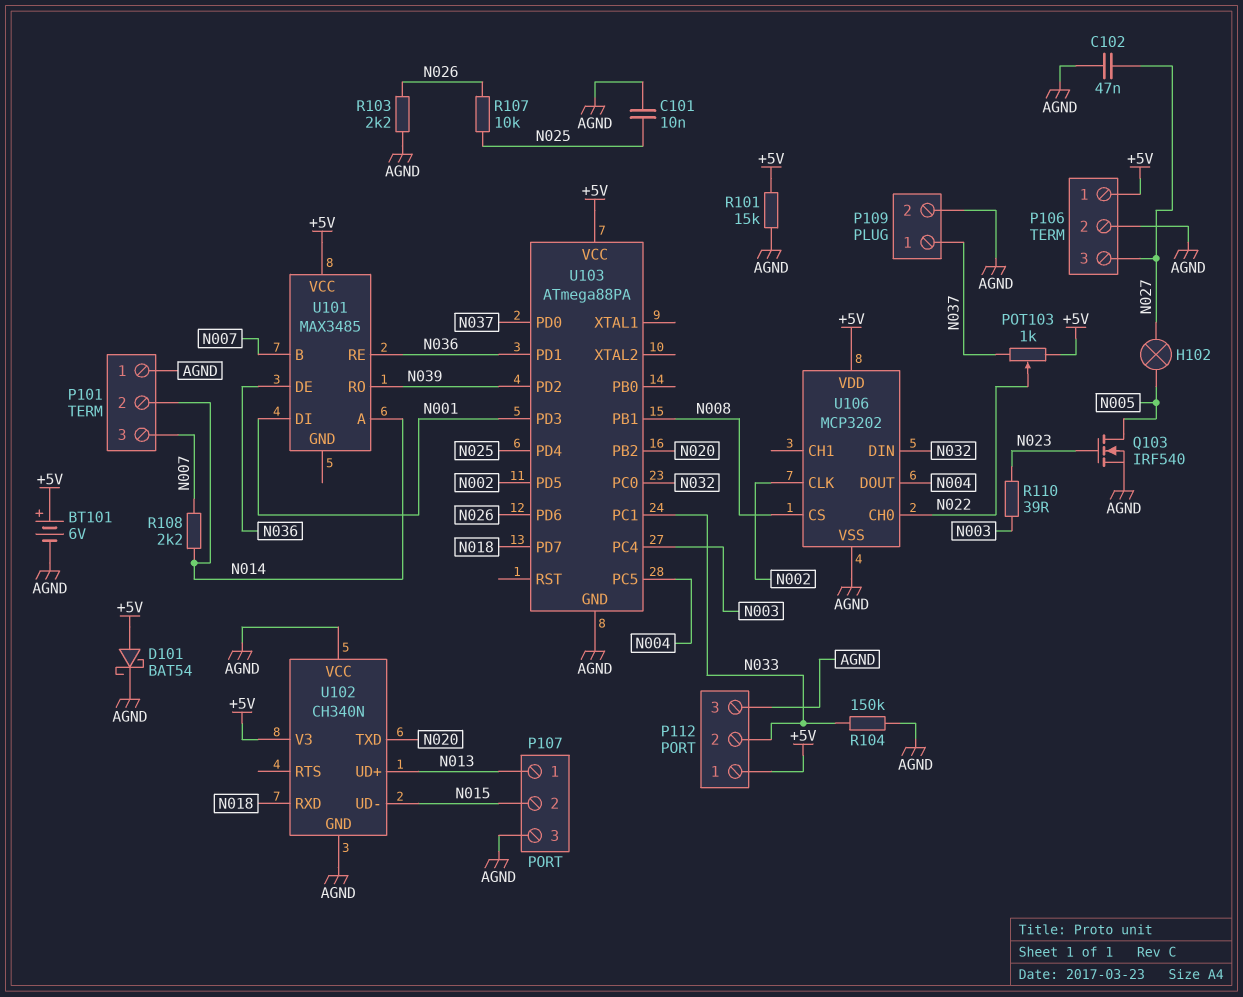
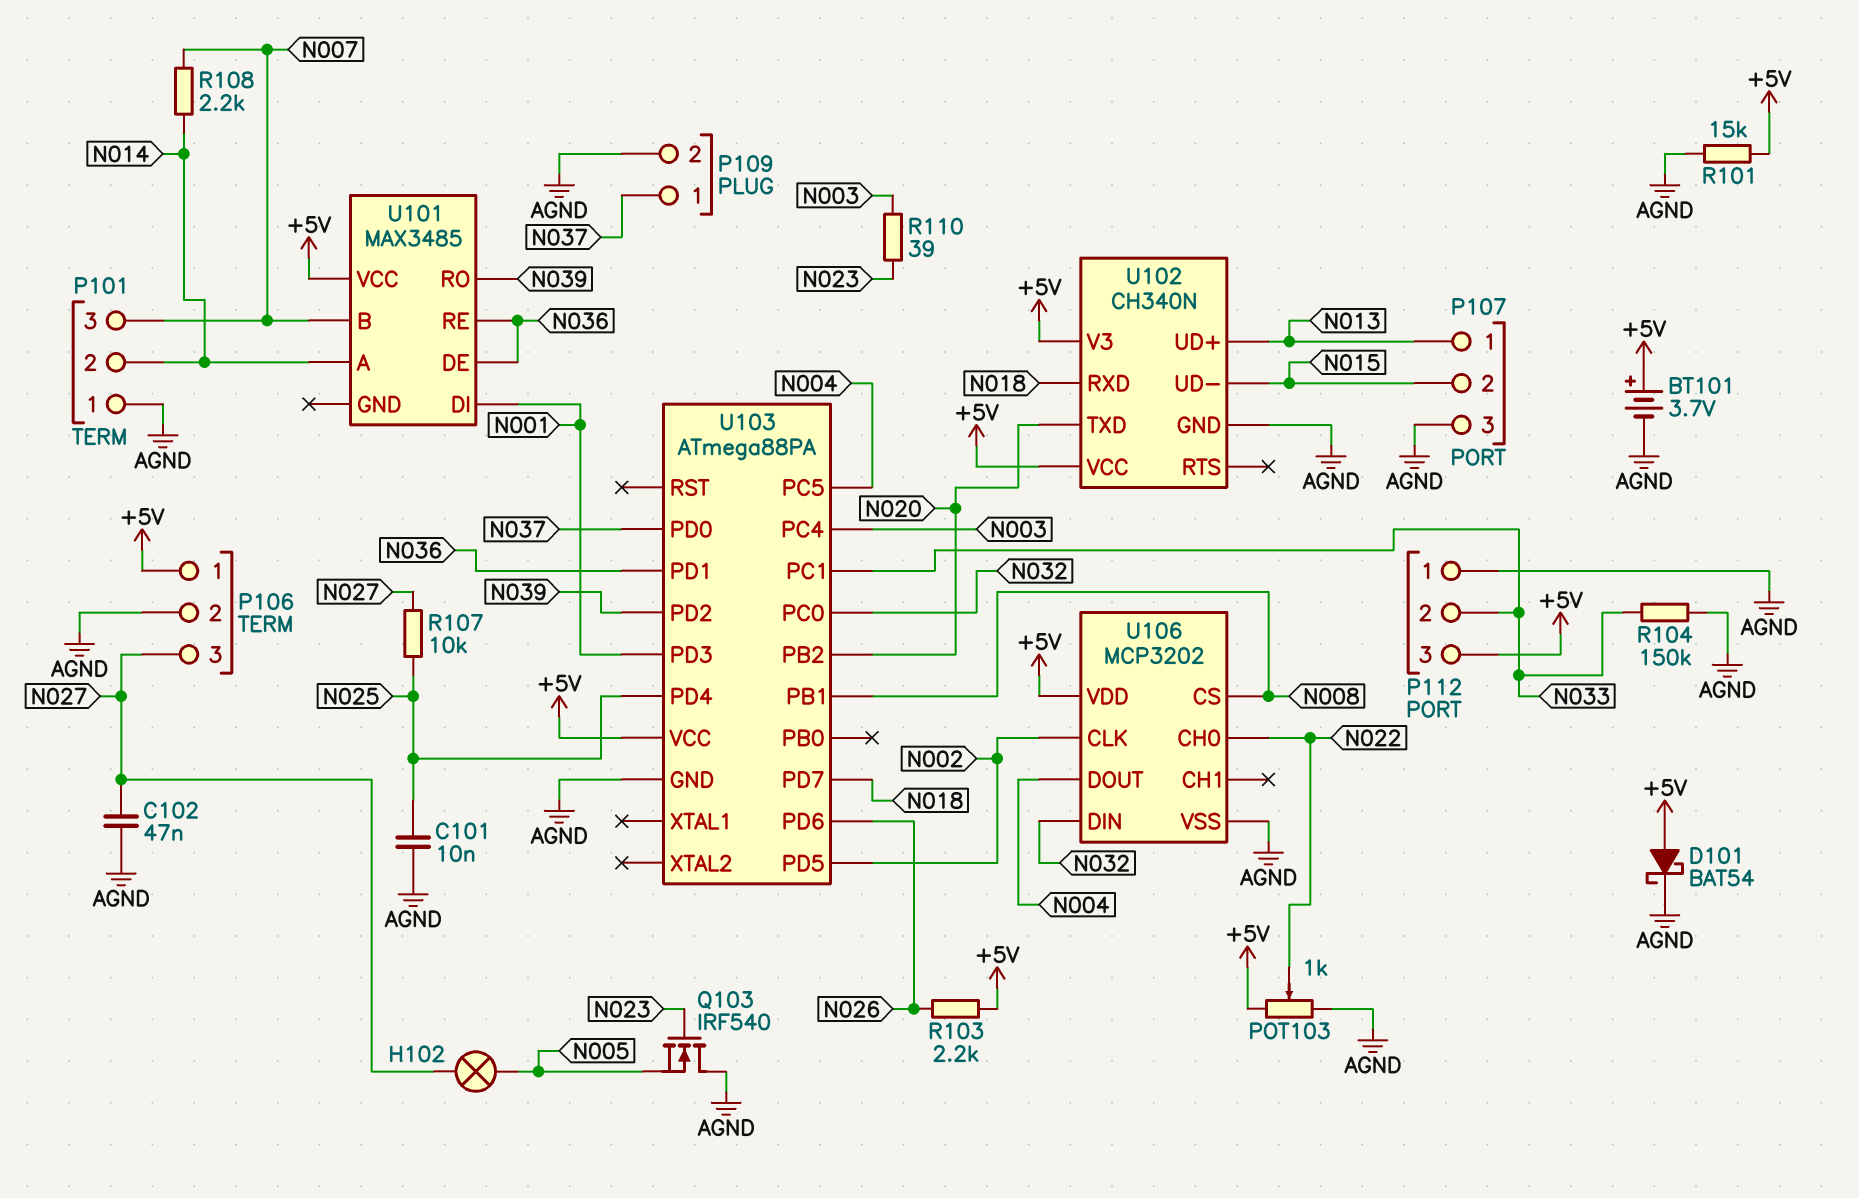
BT101: 6V (plus +5V, minus AGND) -> 3.7V (plus +5V, minus AGND)
P112 pin 1: +5V -> AGND
P112 pin 3: AGND -> +5V
POT103: 1k (+5V, N037, wiper N022) -> 1k (+5V, AGND, wiper N022)
Q103: NMOS IRF540 (G N023, D N005, S AGND) -> NMOS IRF540 (G N023, D AGND, S N005)
R103: 2.2k (AGND, N026) -> 2.2k (+5V, N026)
R107: 10k (N025, N026) -> 10k (N025, N027)
U102 pin VCC: AGND -> +5V

